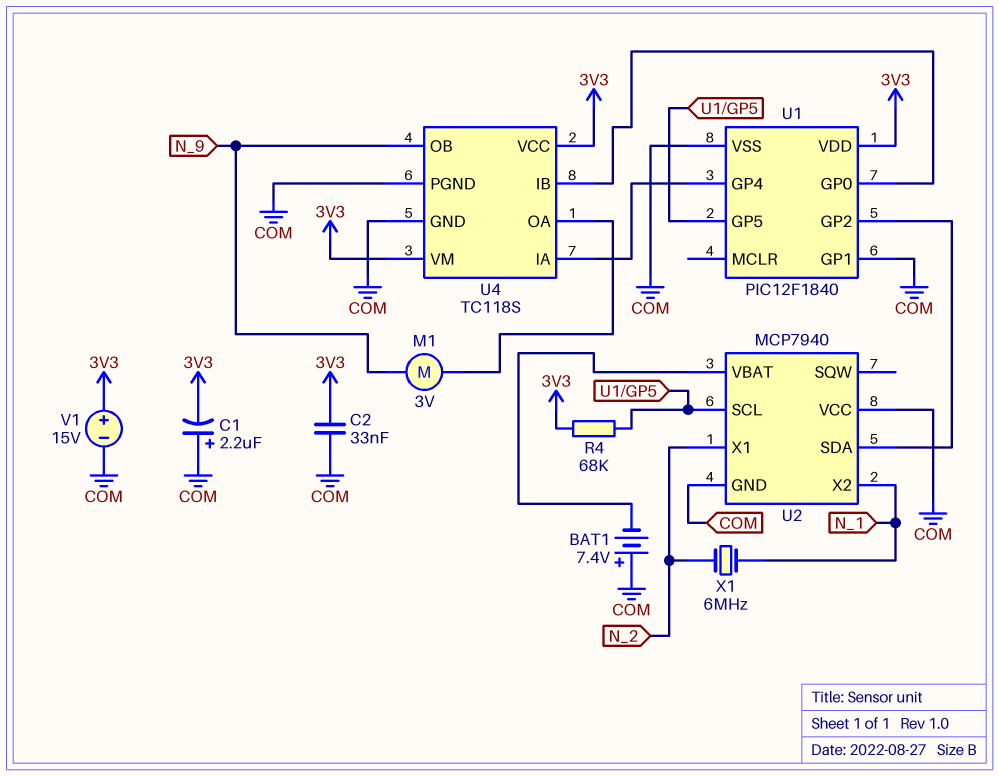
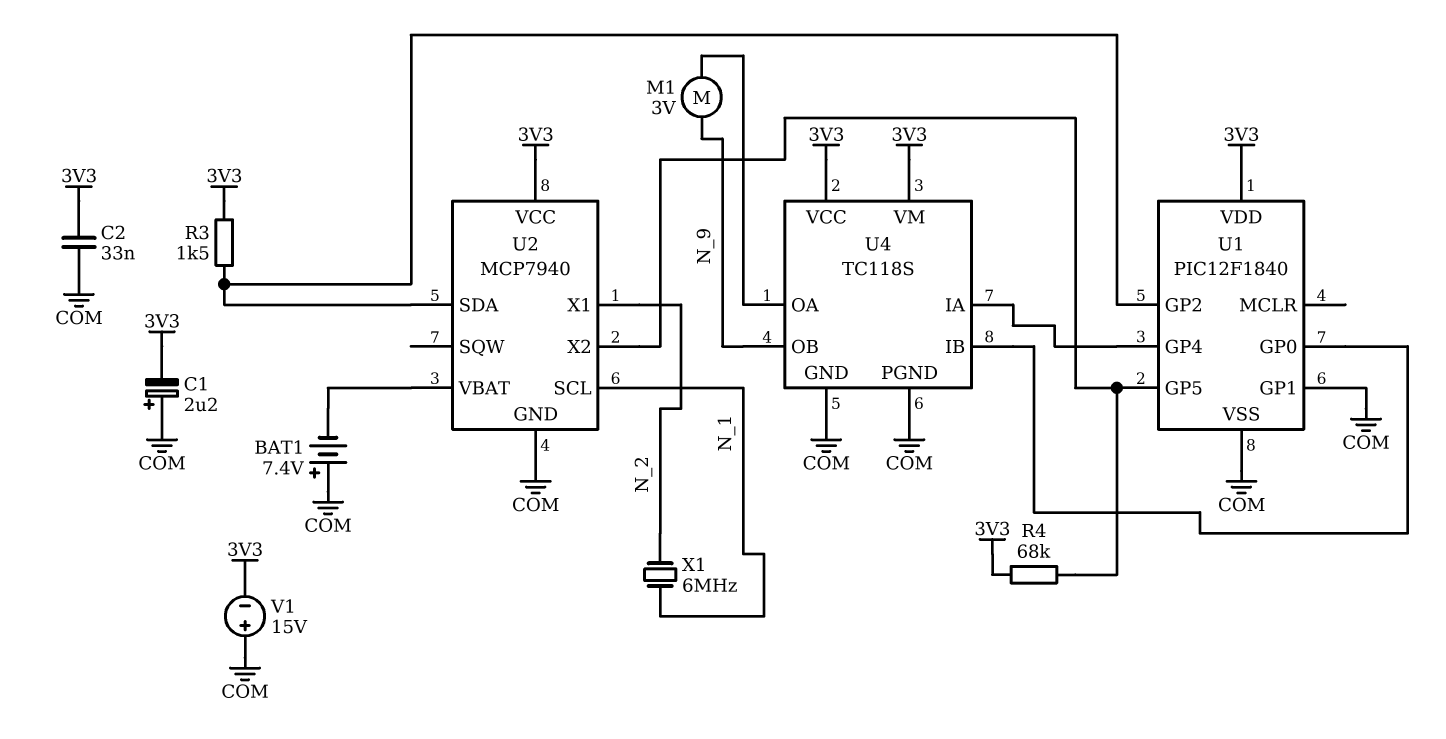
R3: none -> 1.5k (3V3, U1/GP2)
U2 pin SCL: U1/GP5 -> N_1
U2 pin VCC: COM -> 3V3
U2 pin X2: N_1 -> U1/GP5
V1: 15V (plus 3V3, minus COM) -> 15V (plus COM, minus 3V3)

